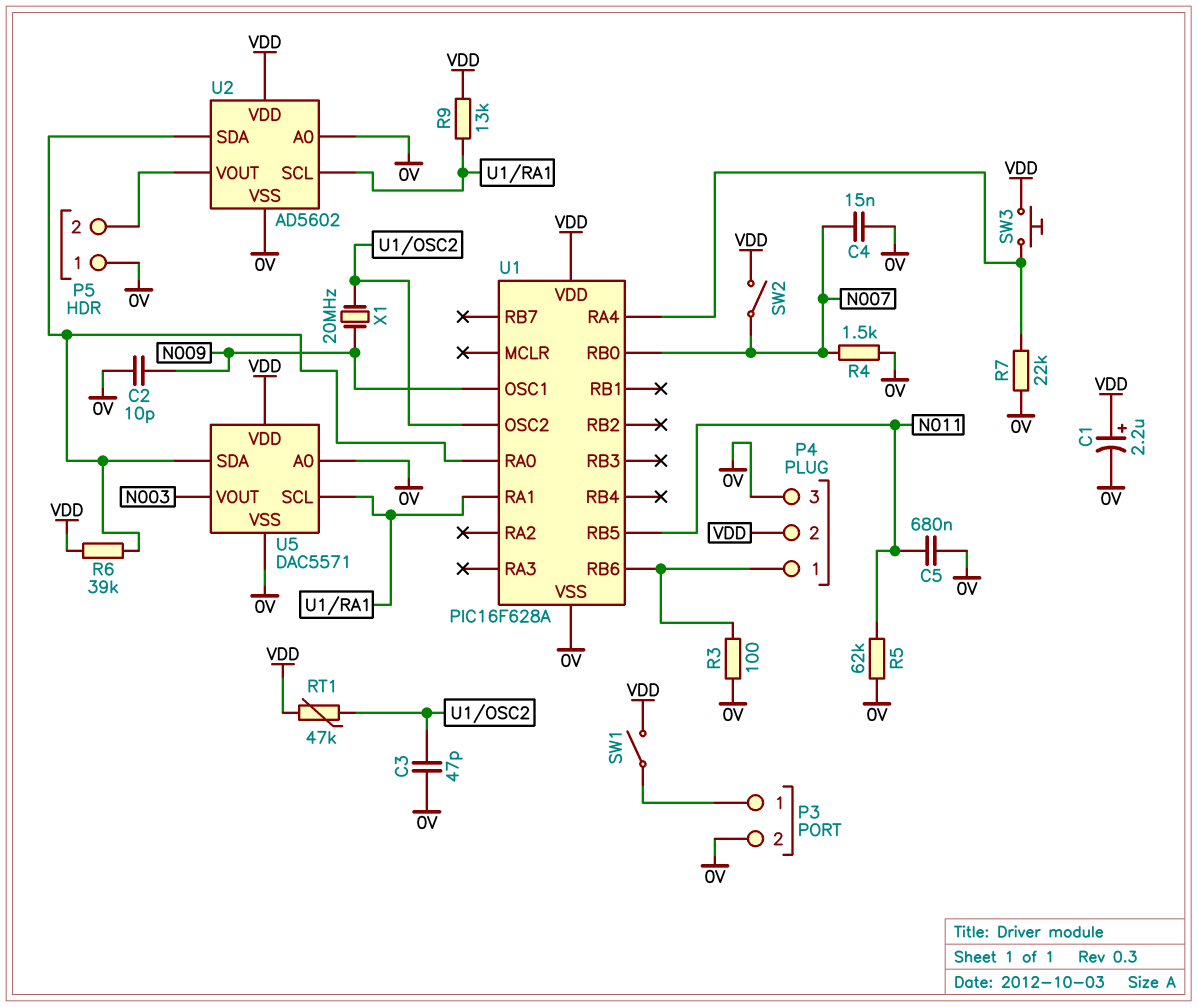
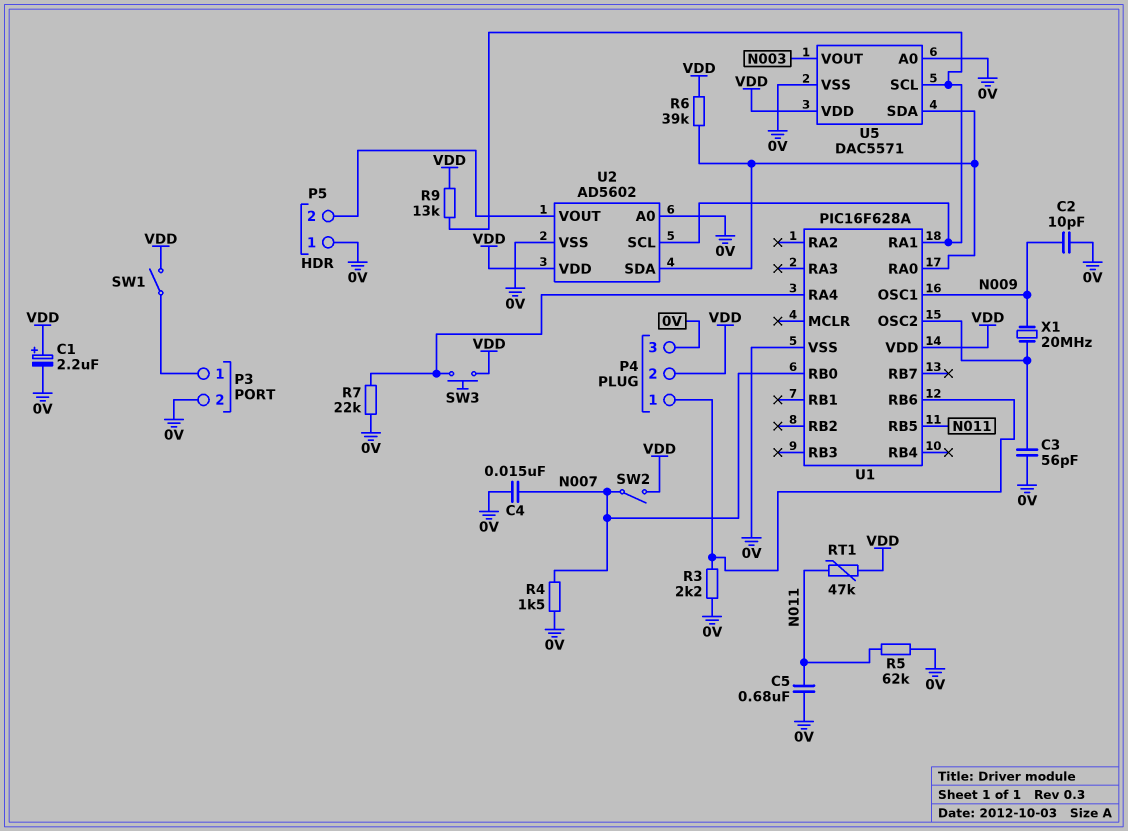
C3: 47pF (0V, U1/OSC2) -> 56pF (0V, U1/OSC2)
R3: 100 (0V, P4/1) -> 2.2k (0V, P4/1)
RT1: 47k (U1/OSC2, VDD) -> 47k (N011, VDD)

